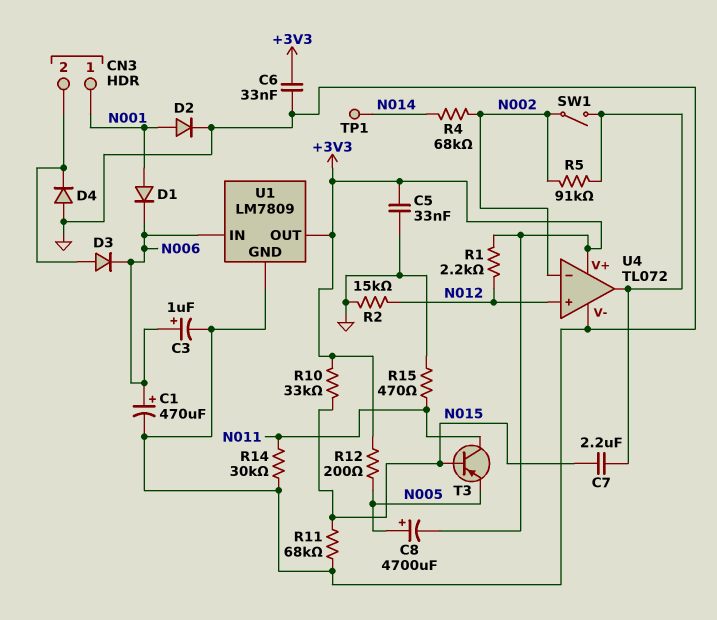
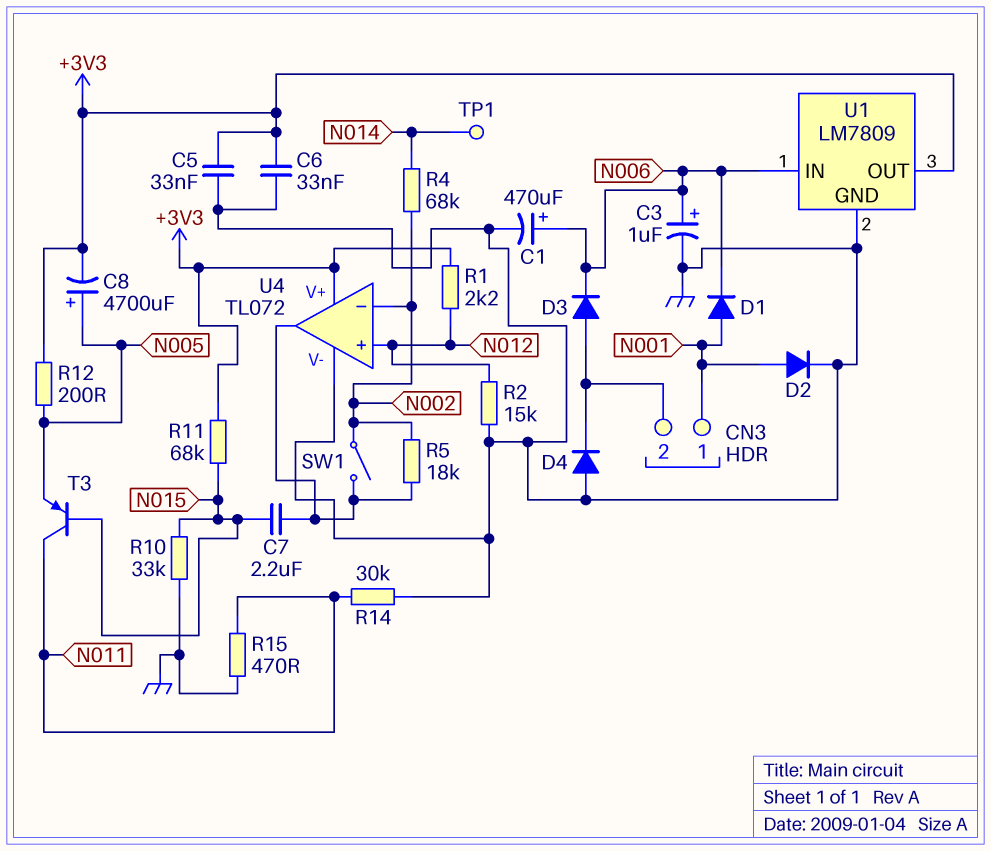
R5: 91k (N002, U4/out) -> 18k (N002, U4/out)
R10: 33k (+3V3, N015) -> 33k (GND, N015)
R11: 68k (GND, N015) -> 68k (+3V3, N015)

